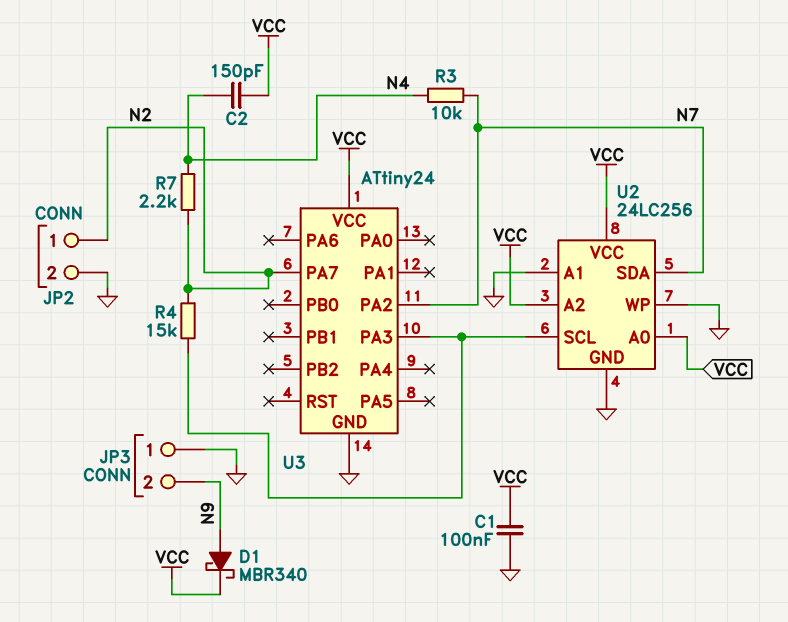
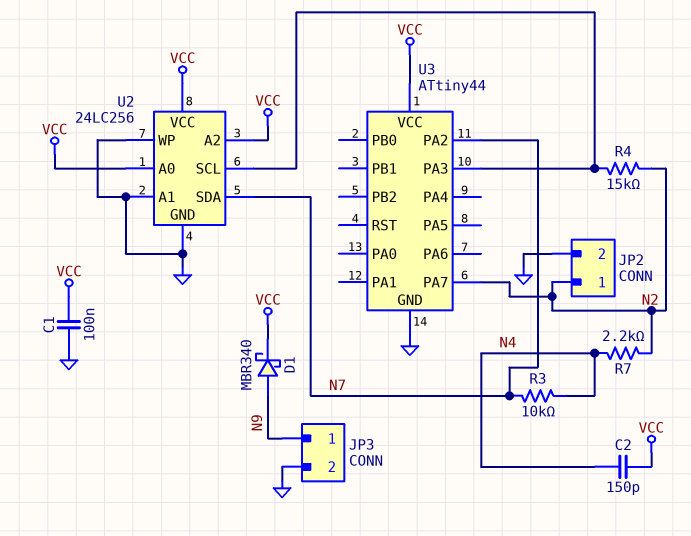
JP3 pin 1: GND -> N9
JP3 pin 2: N9 -> GND
U3: ATtiny24 -> ATtiny44

